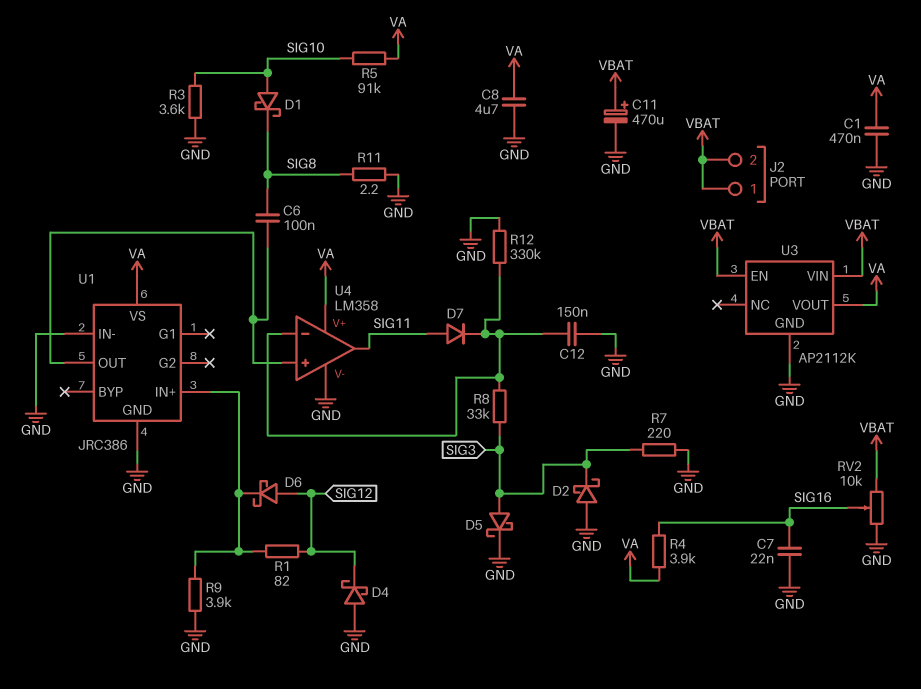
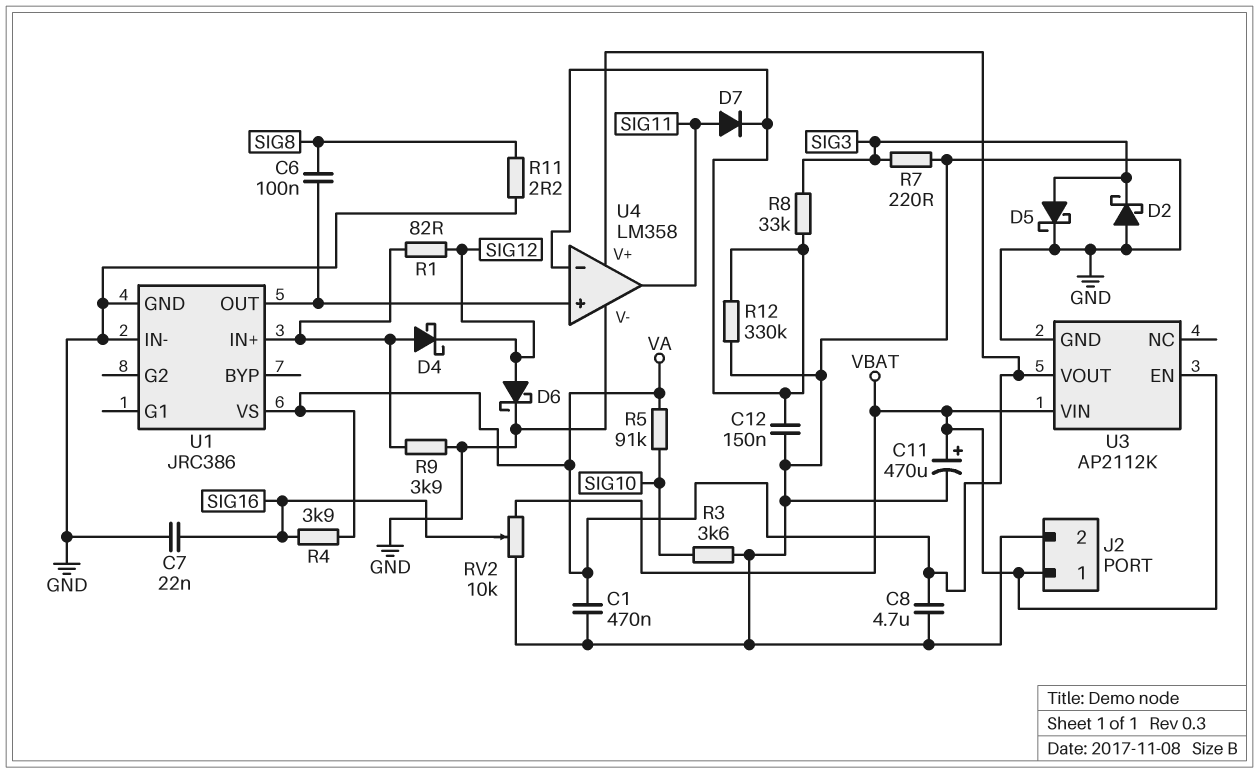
D1: schottky (A SIG10, K SIG8) -> none
D4: schottky (A GND, K SIG12) -> schottky (A U1/IN+, K SIG12)
D6: schottky (A SIG12, K U1/IN+) -> schottky (A SIG12, K GND)
J2 pin 2: VBAT -> GND

